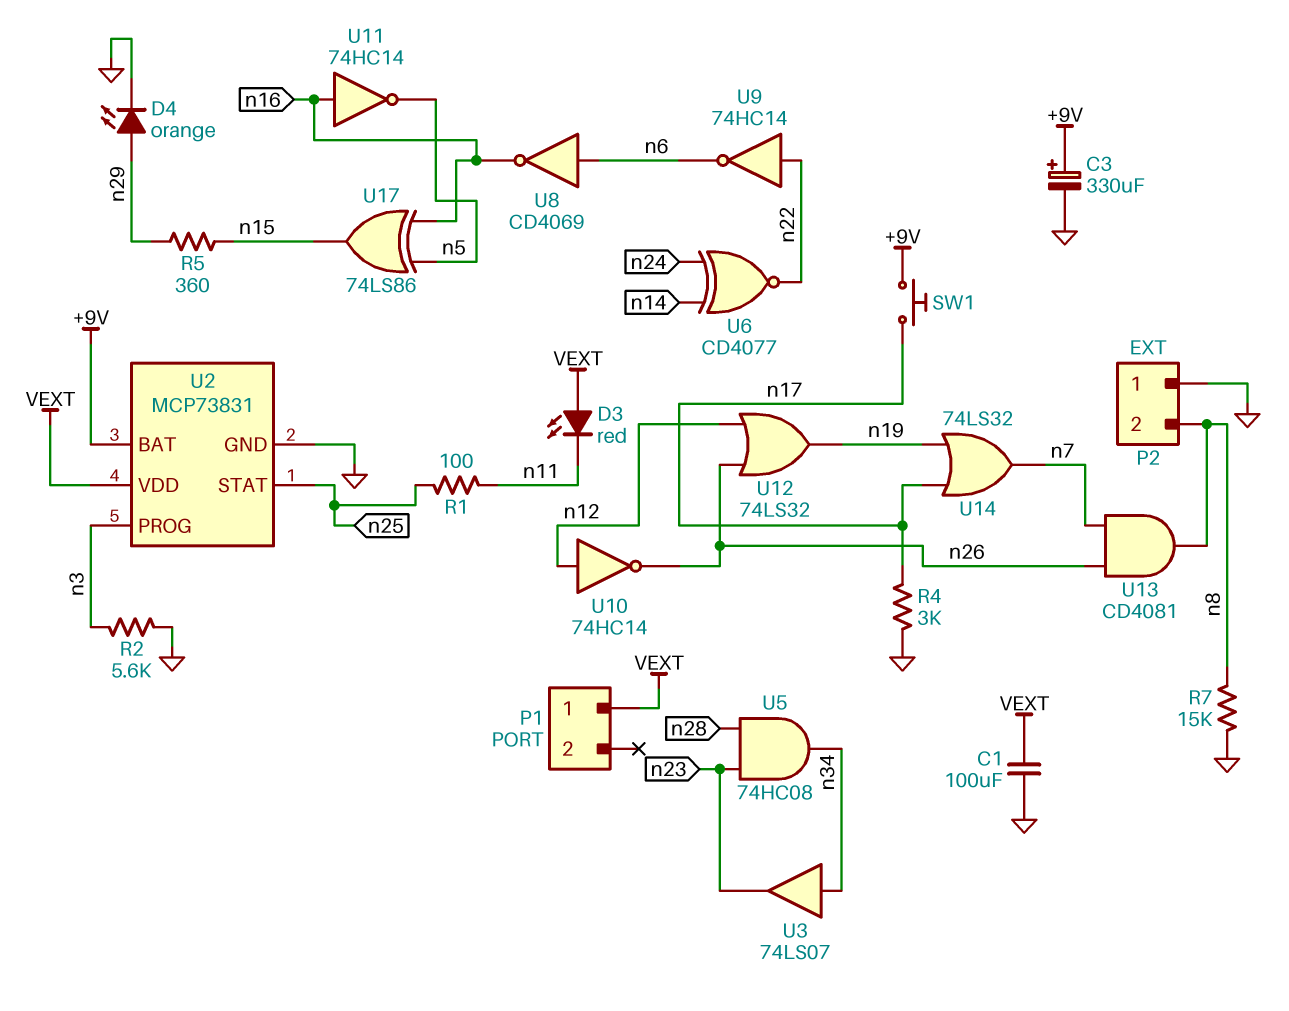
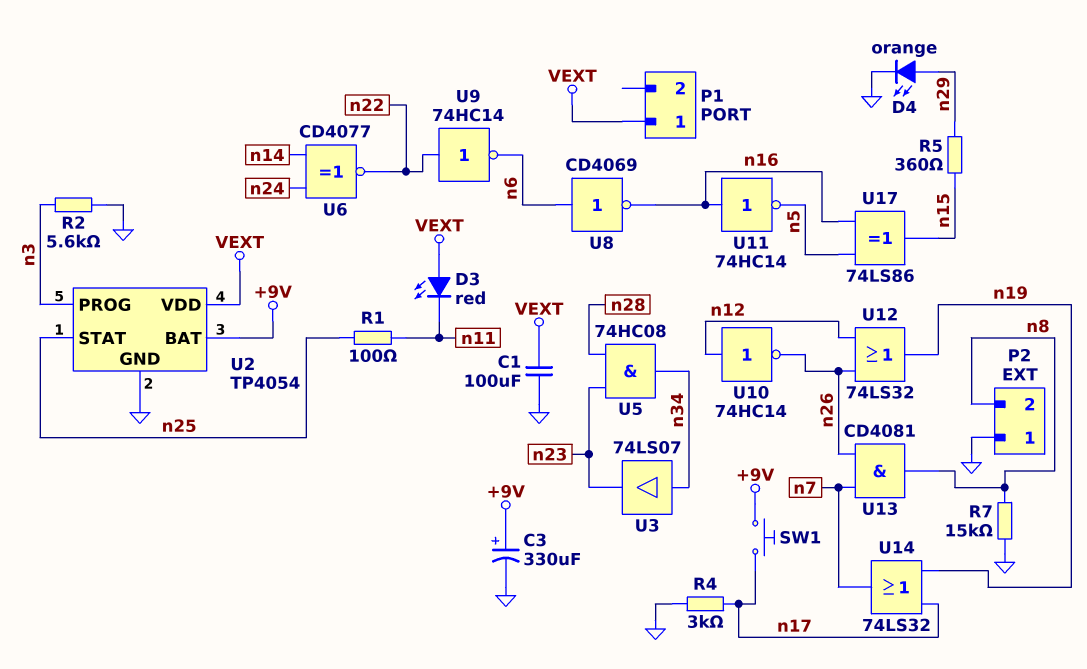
U2: MCP73831 -> TP4054

